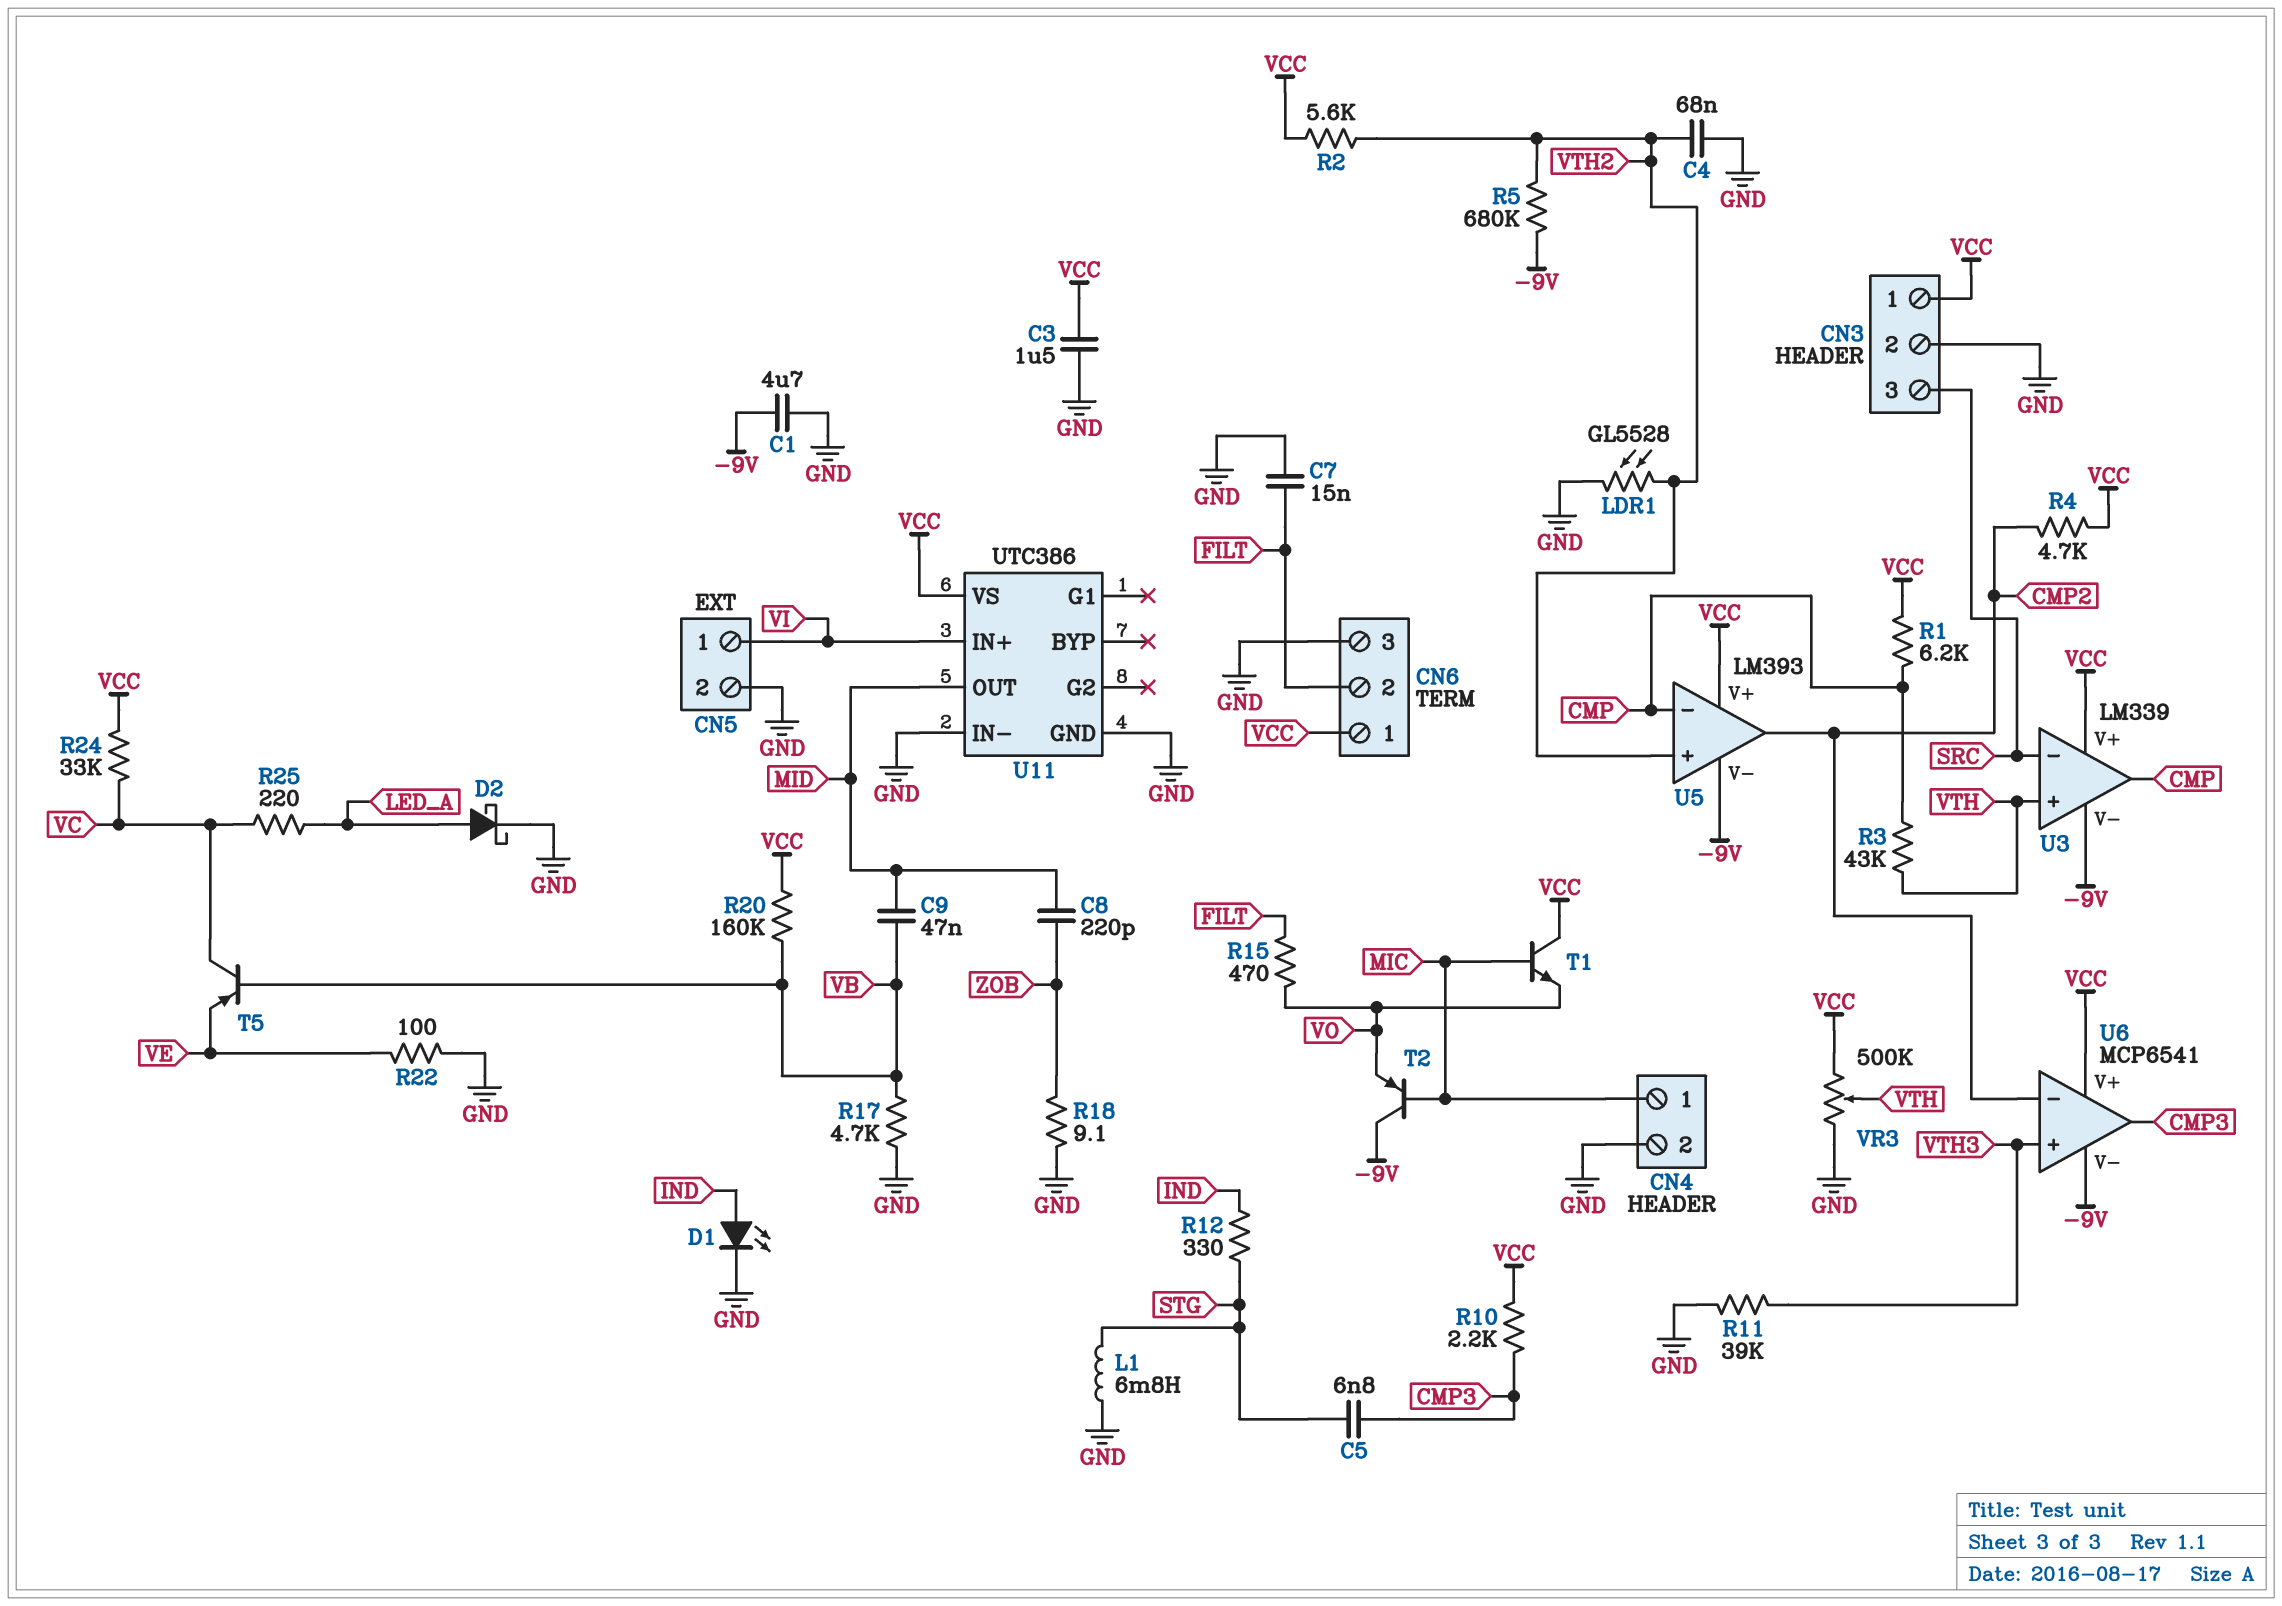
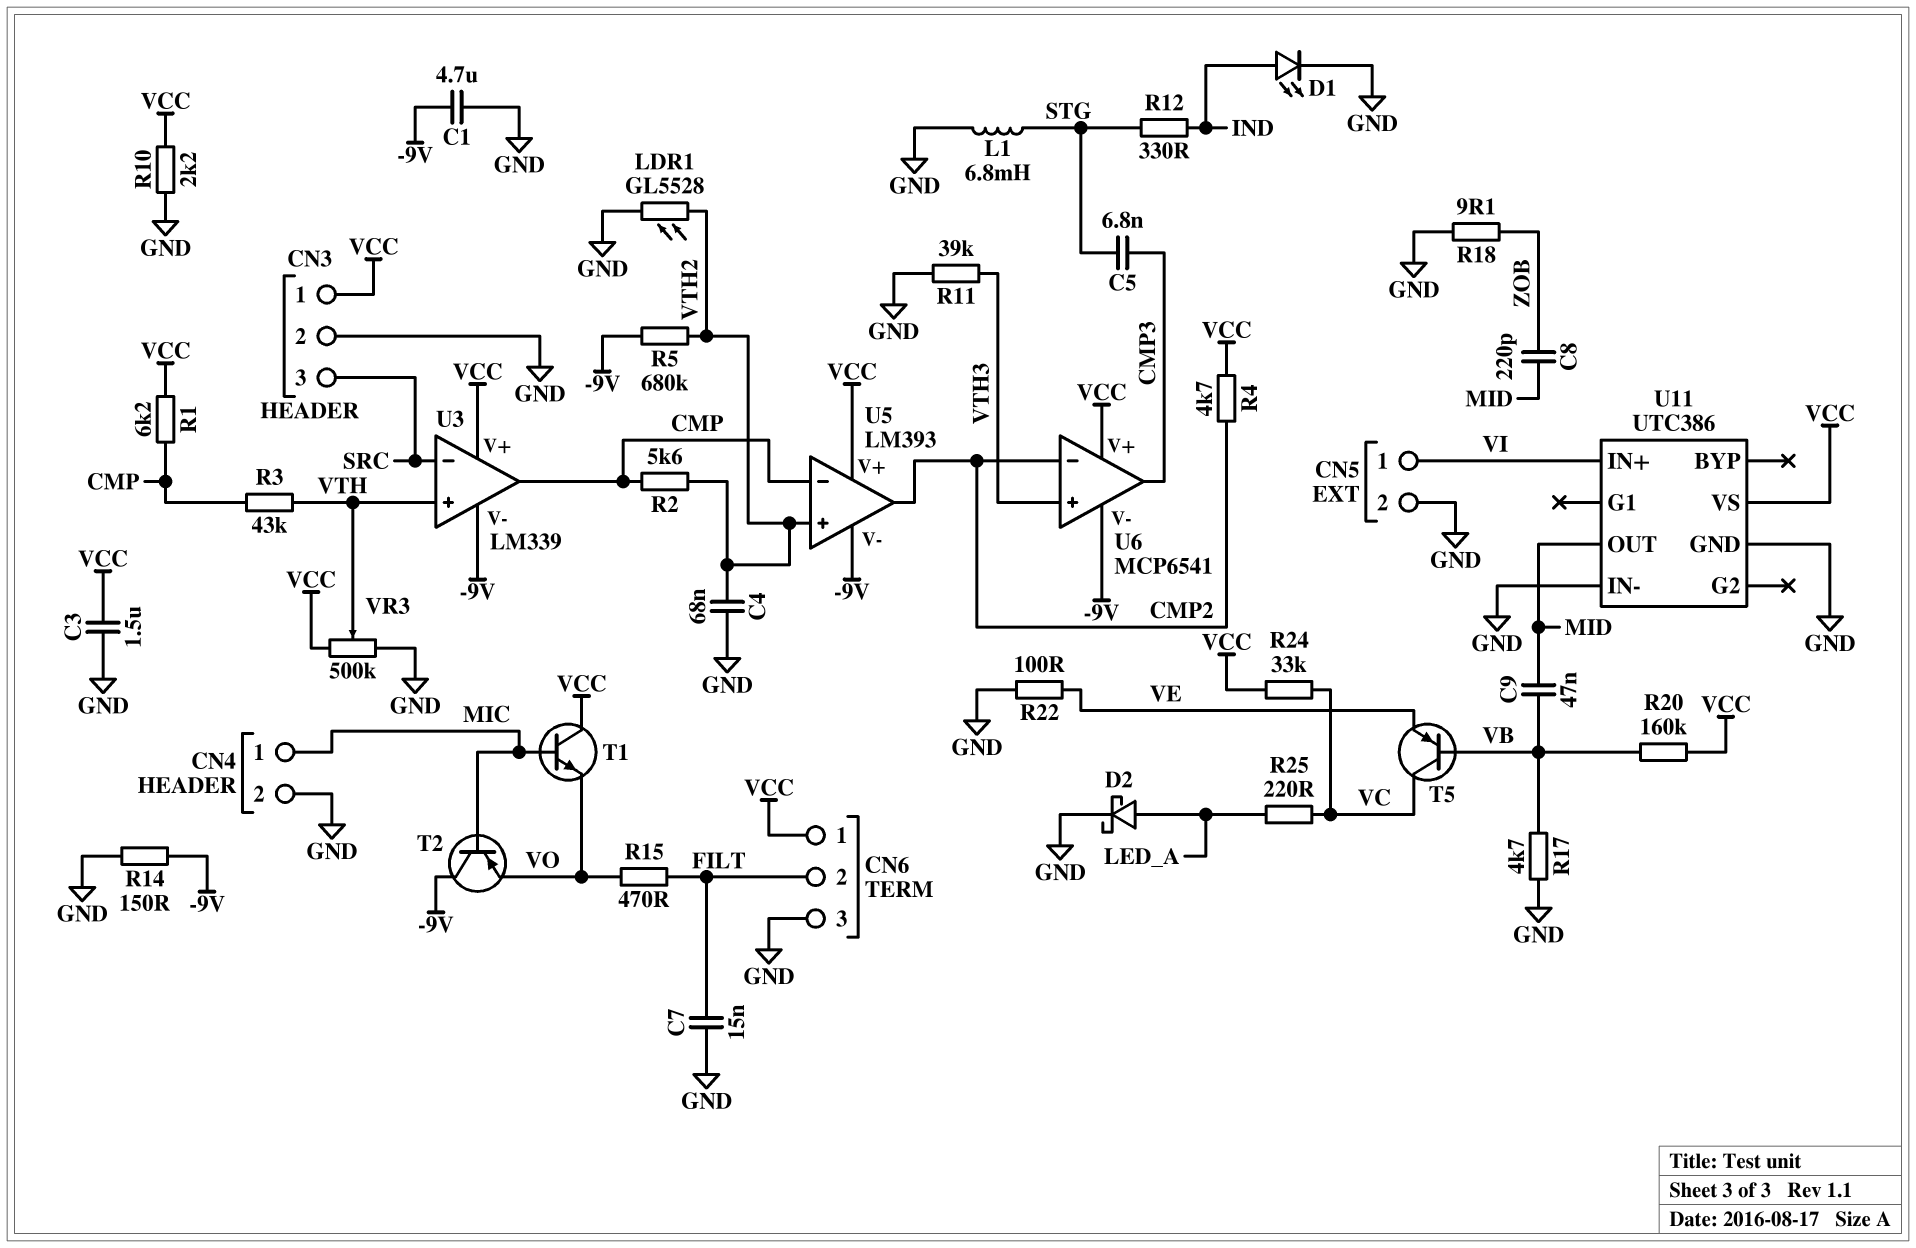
R2: 5.6k (VCC, VTH2) -> 5.6k (CMP, VTH2)
R10: 2.2k (CMP3, VCC) -> 2.2k (GND, VCC)
R14: none -> 150 (-9V, GND)

